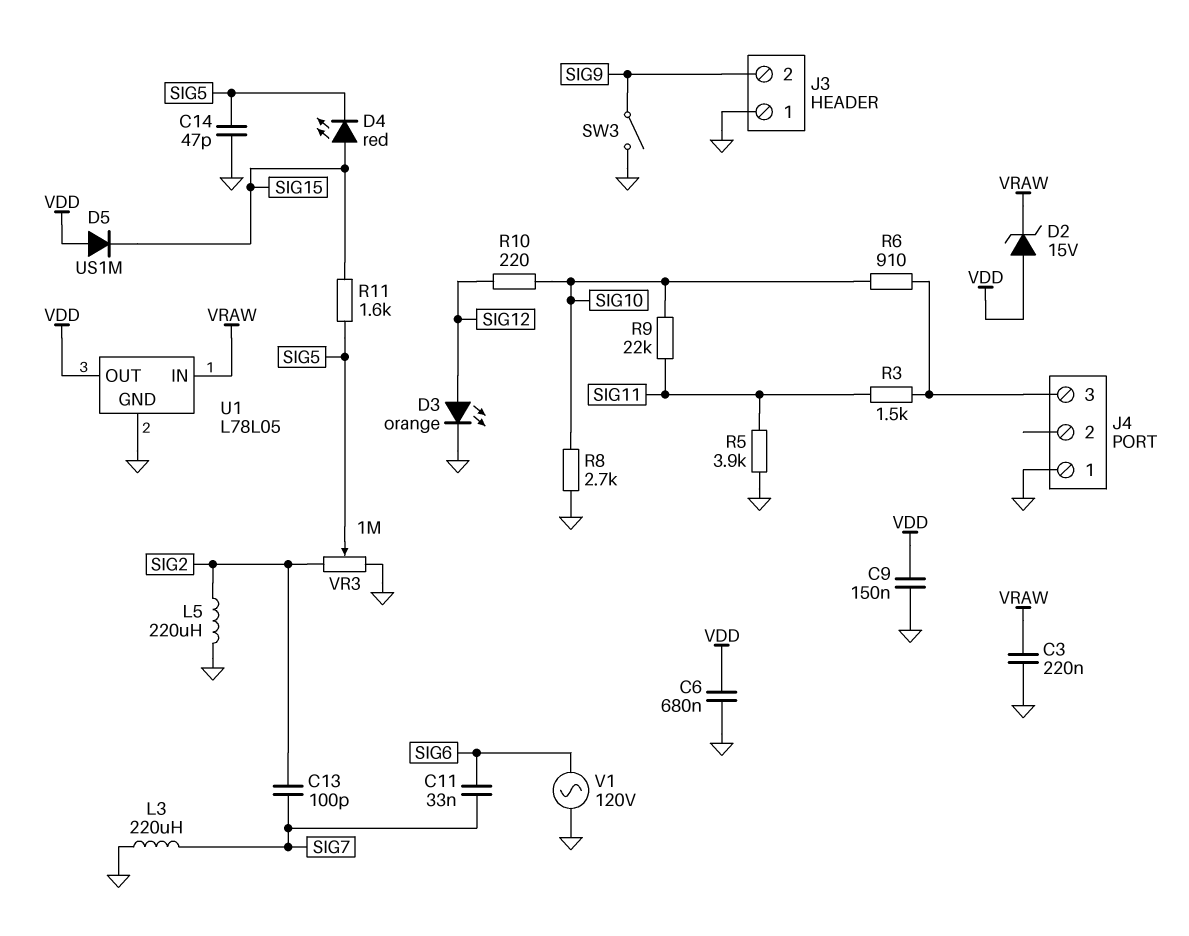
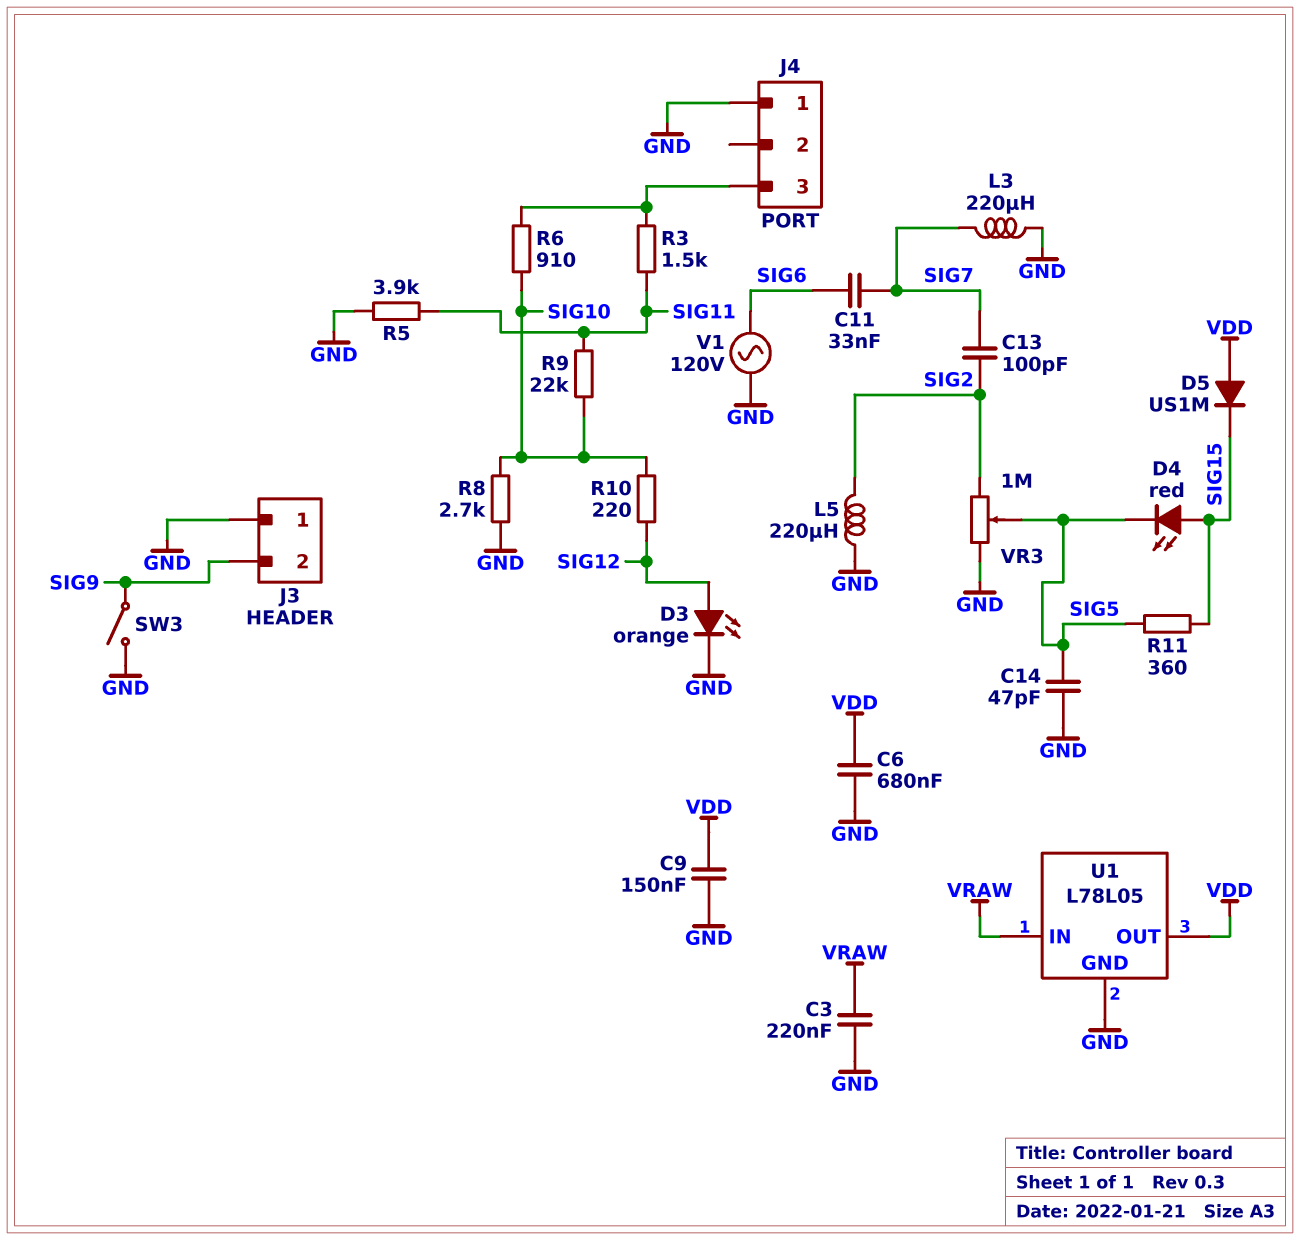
D2: zener 15V (A VDD, K VRAW) -> none
R11: 1.6k (SIG5, SIG15) -> 360 (SIG5, SIG15)

